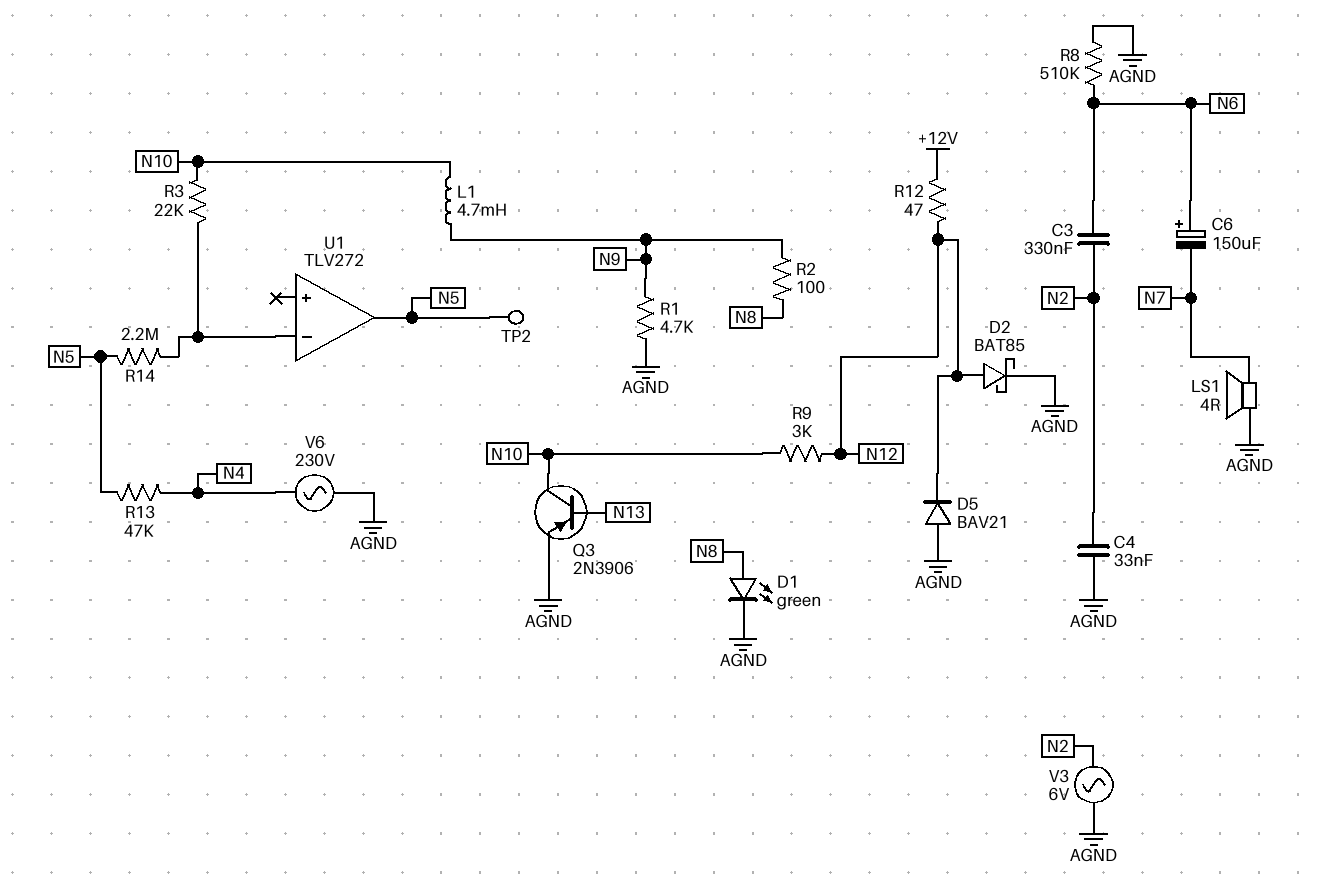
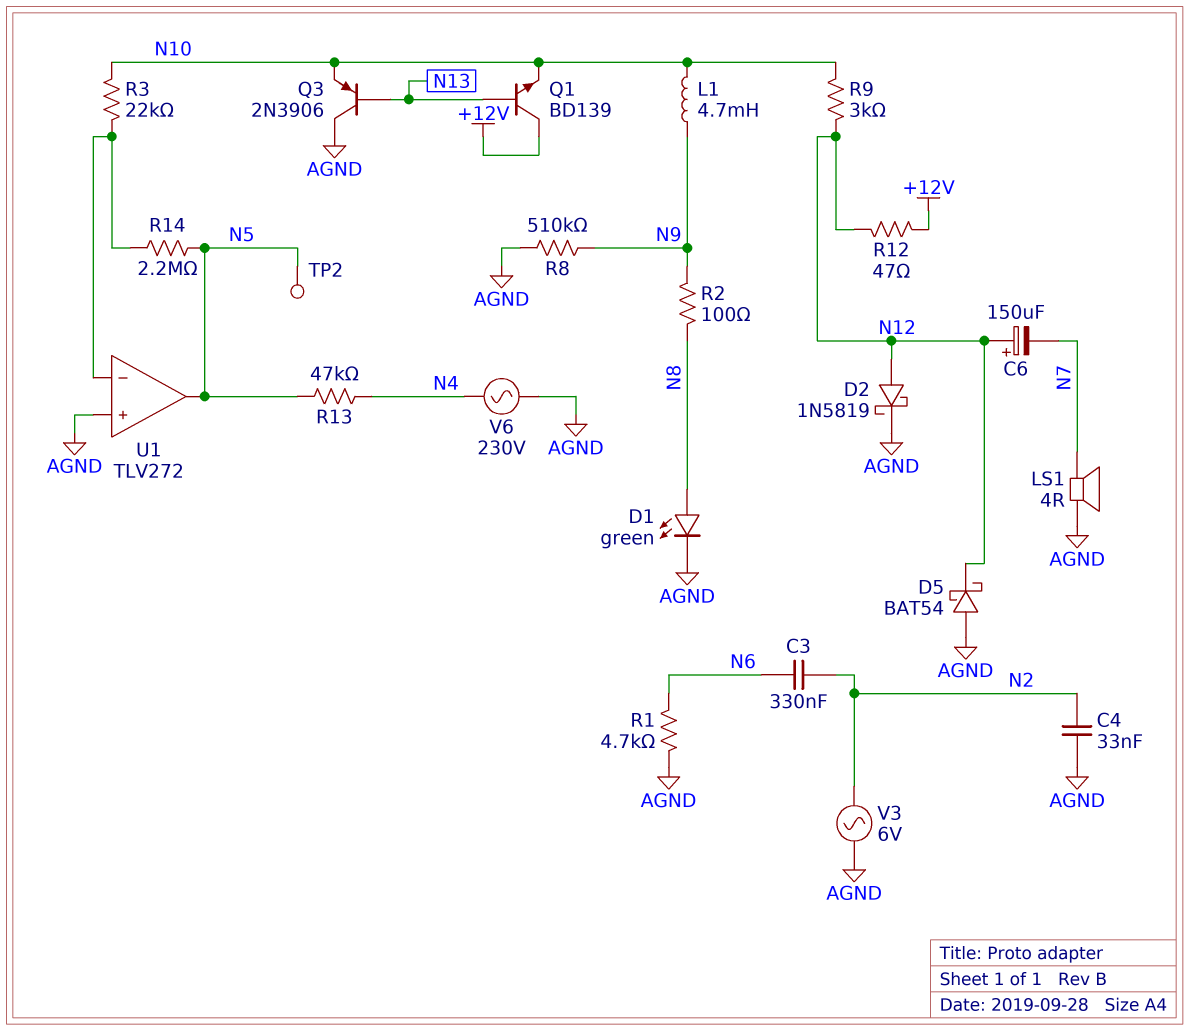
C6: 150uF (plus N6, minus N7) -> 150uF (plus N12, minus N7)
D2: schottky BAT85 (A N12, K AGND) -> schottky 1N5819 (A N12, K AGND)
D5: diode BAV21 (A AGND, K N12) -> schottky BAT54 (A AGND, K N12)
Q1: none -> NPN BD139 (B N13, C +12V, E N10)
Q3: PNP 2N3906 (B N13, C N10, E AGND) -> PNP 2N3906 (B N13, C AGND, E N10)
R1: 4.7k (AGND, N9) -> 4.7k (AGND, N6)
R8: 510k (AGND, N6) -> 510k (AGND, N9)
U1 pin in+: none -> AGND

